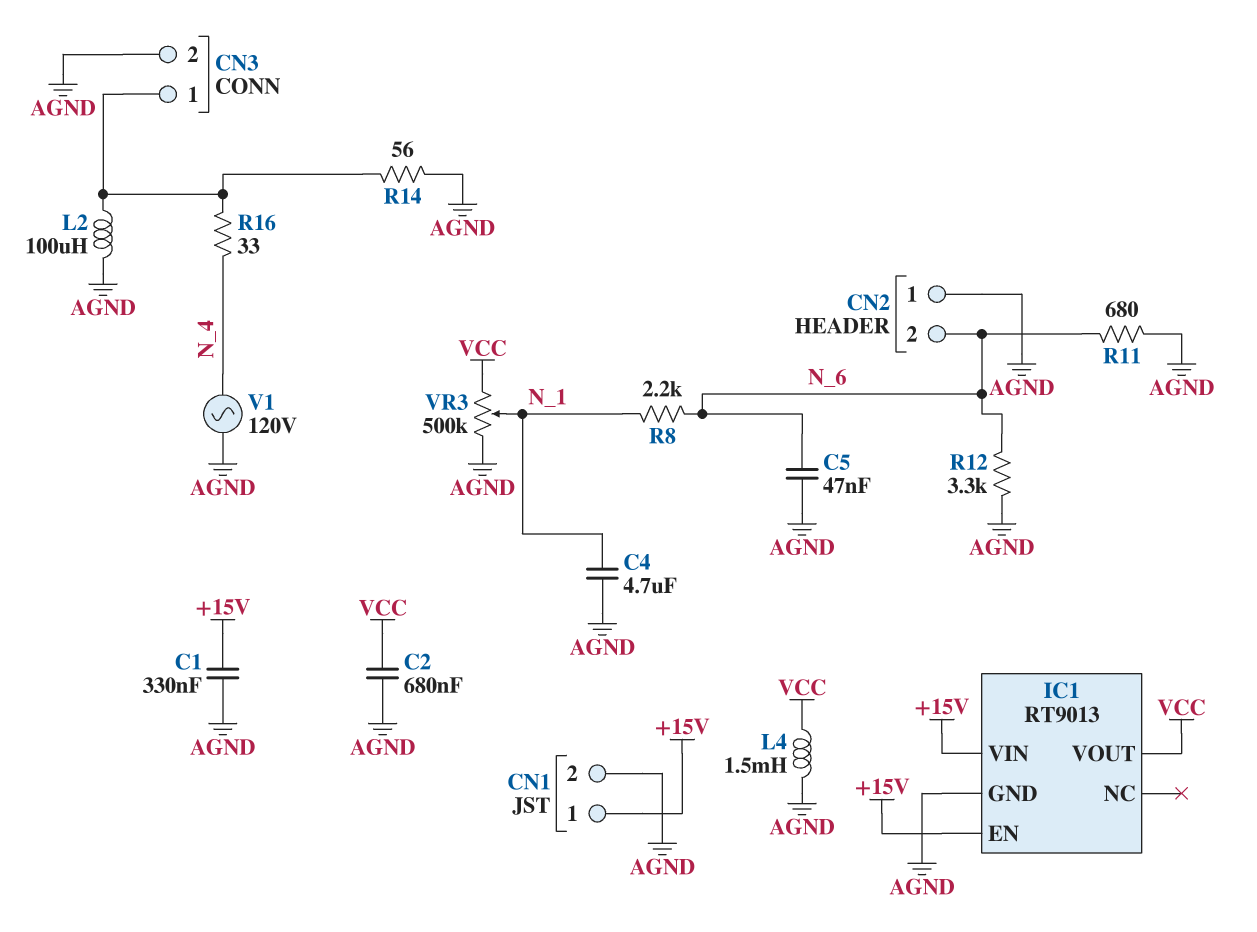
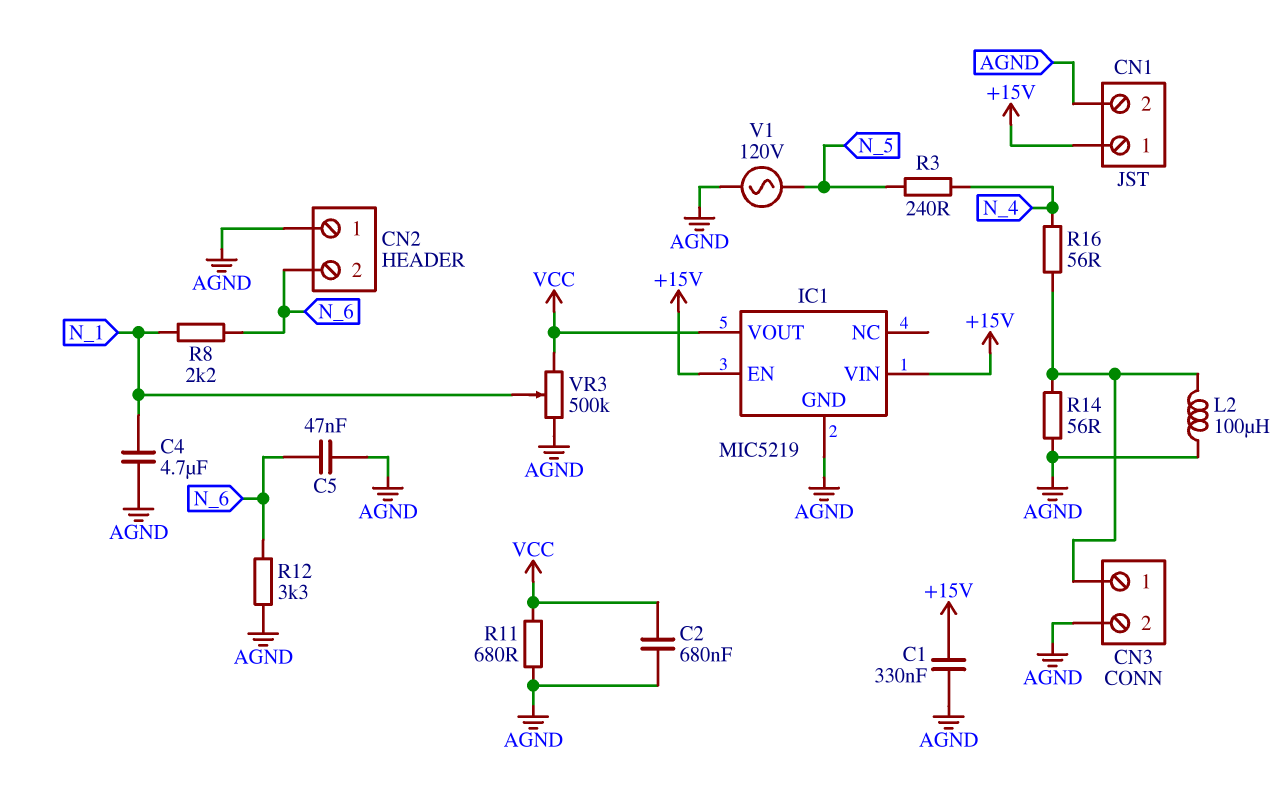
IC1: RT9013 -> MIC5219
L4: 1.5mH (AGND, VCC) -> none
R3: none -> 240 (N_4, N_5)
R11: 680 (AGND, N_6) -> 680 (AGND, VCC)
R16: 33 (CN3/1, N_4) -> 56 (CN3/1, N_4)
V1: AC 120V (AGND, N_4) -> AC 120V (AGND, N_5)

